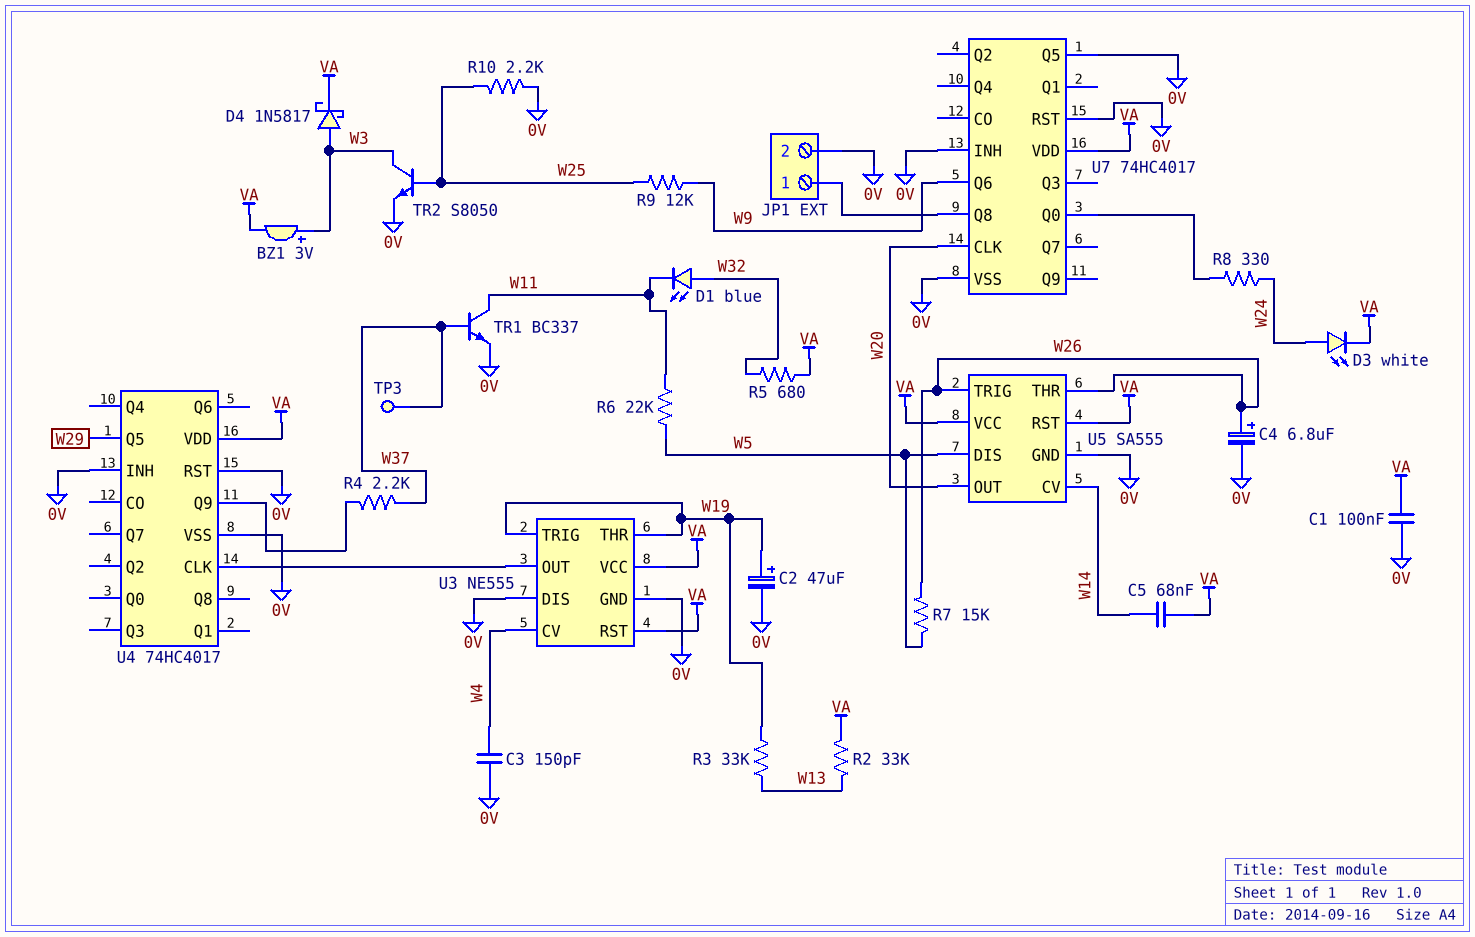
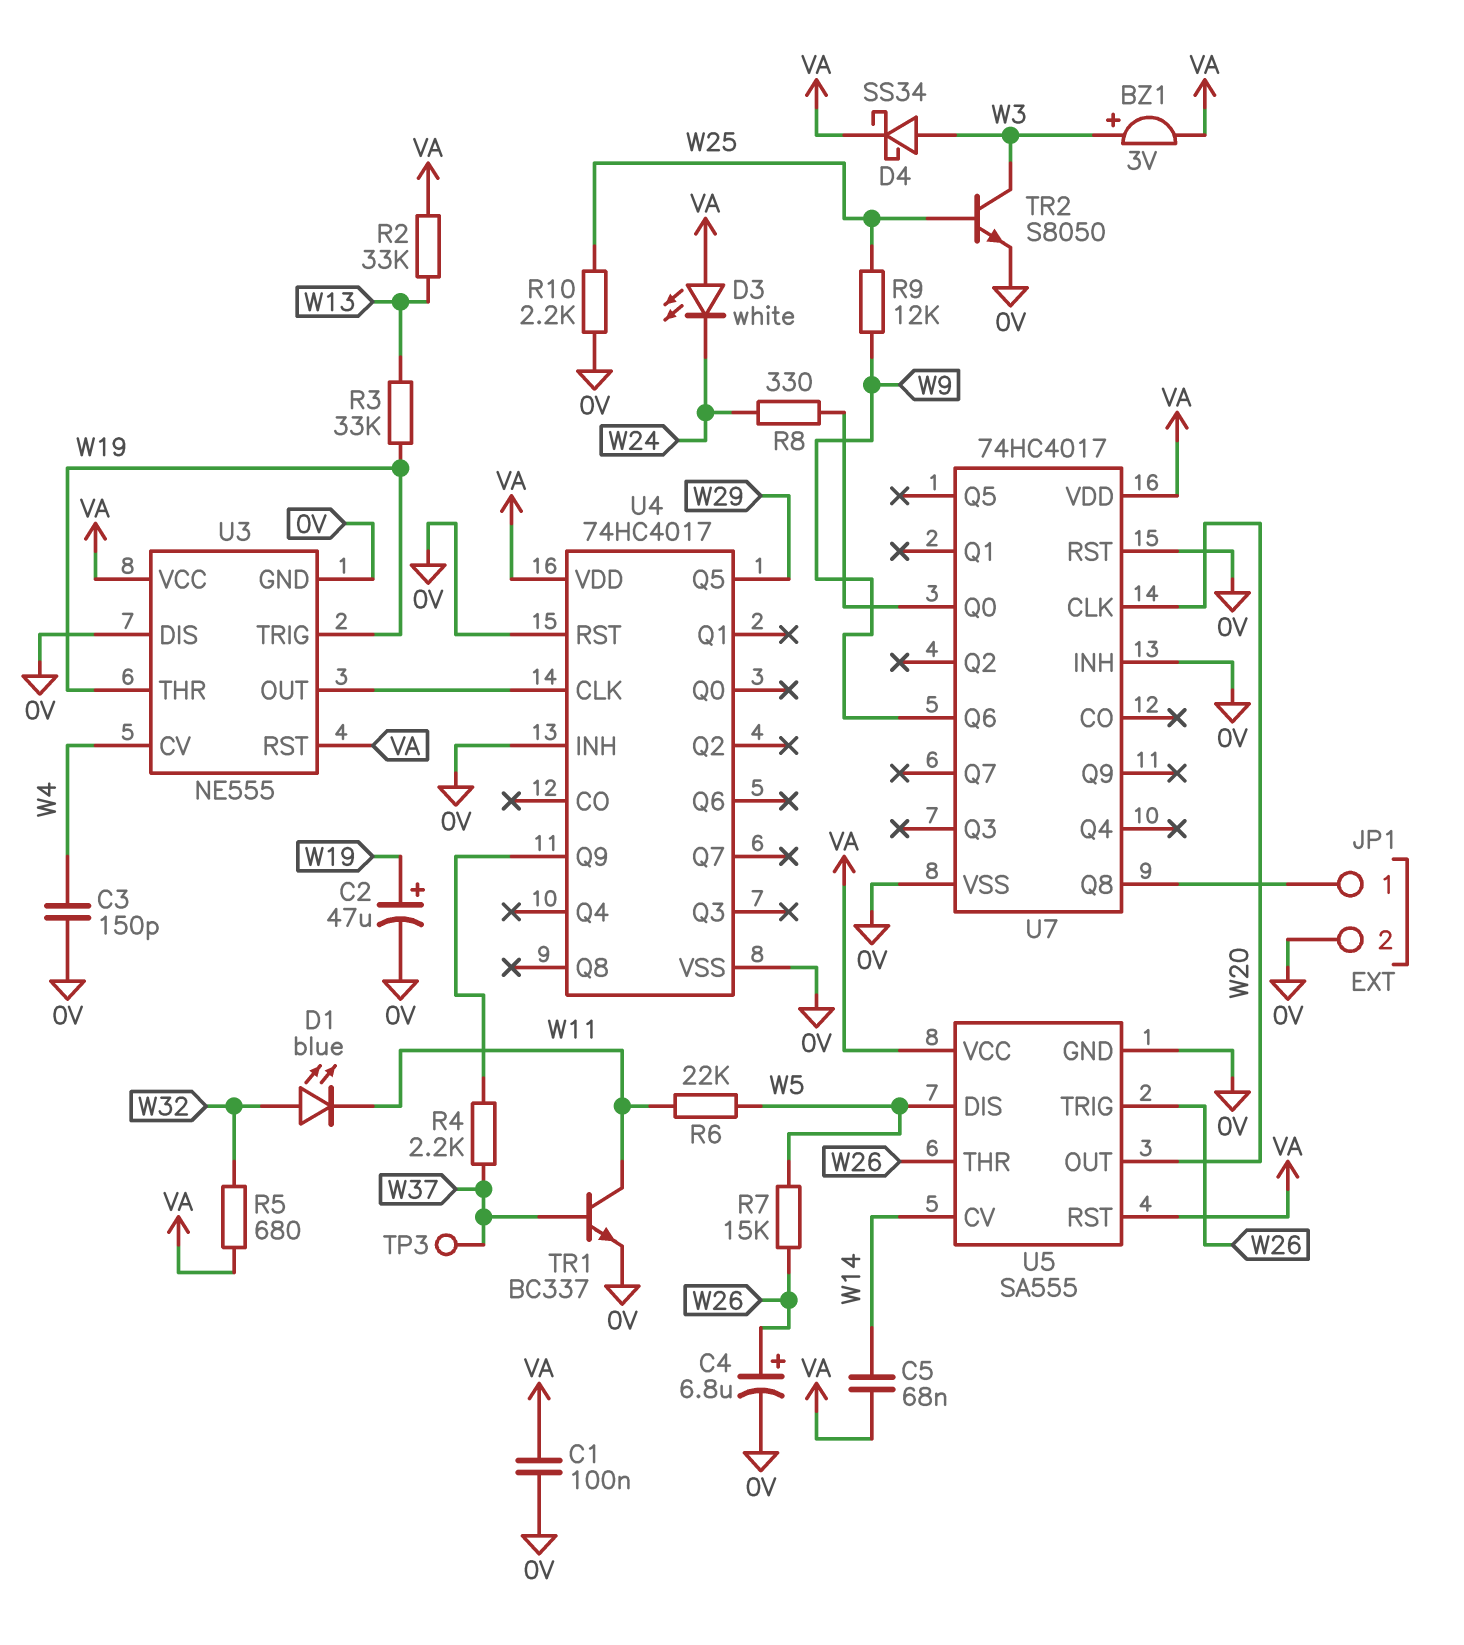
D3: LED white (A W24, K VA) -> LED white (A VA, K W24)
D4: schottky 1N5817 (A W3, K VA) -> schottky SS34 (A W3, K VA)
U7 pin Q5: 0V -> none

